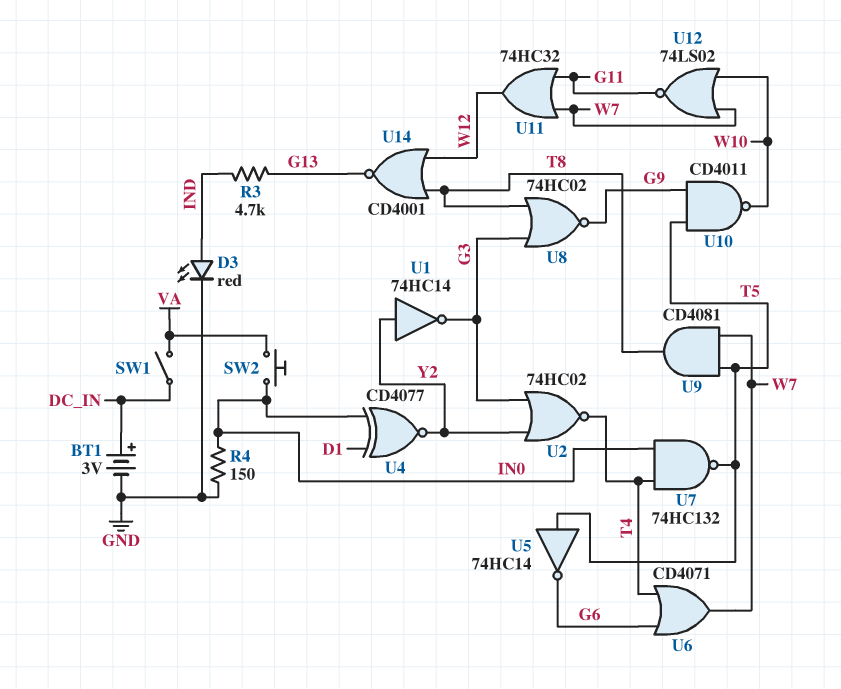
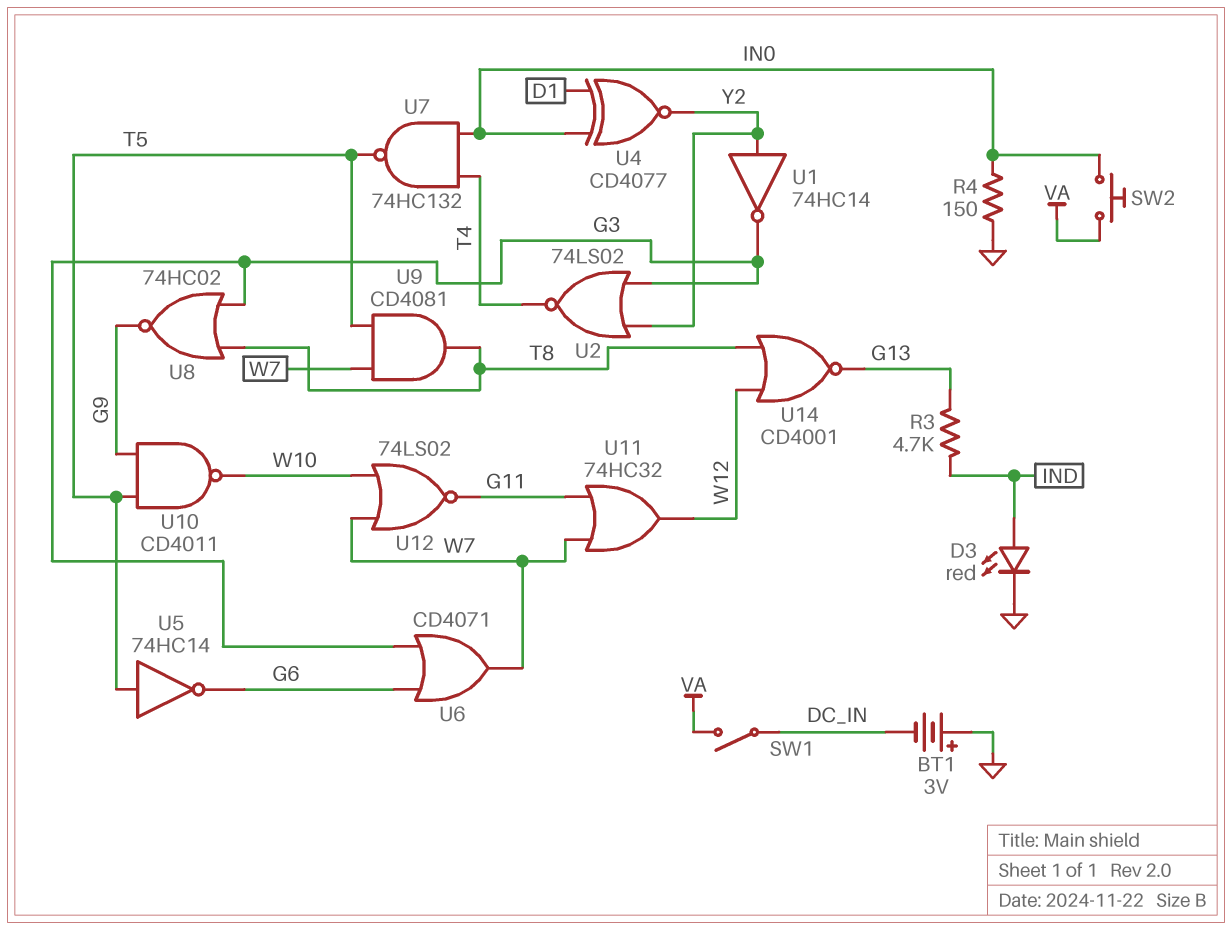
BT1: 3V (plus DC_IN, minus GND) -> 3V (plus GND, minus DC_IN)
U2: NOR 74HC02 (in G3, in Y2, out T4) -> NOR 74LS02 (in G3, in Y2, out T4)
U6: OR CD4071 (in G6, in T4, out W7) -> OR CD4071 (in G3, in G6, out W7)

